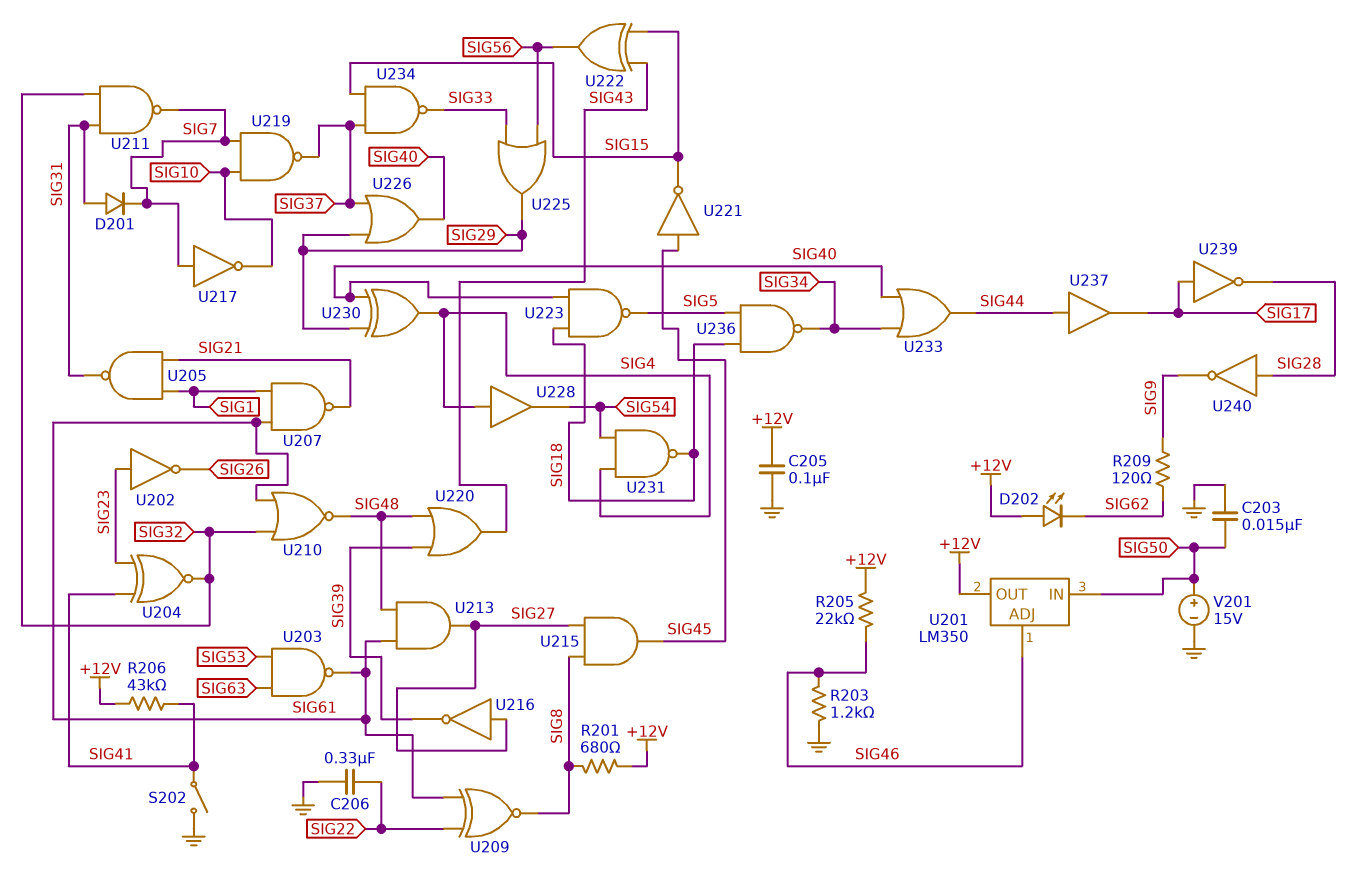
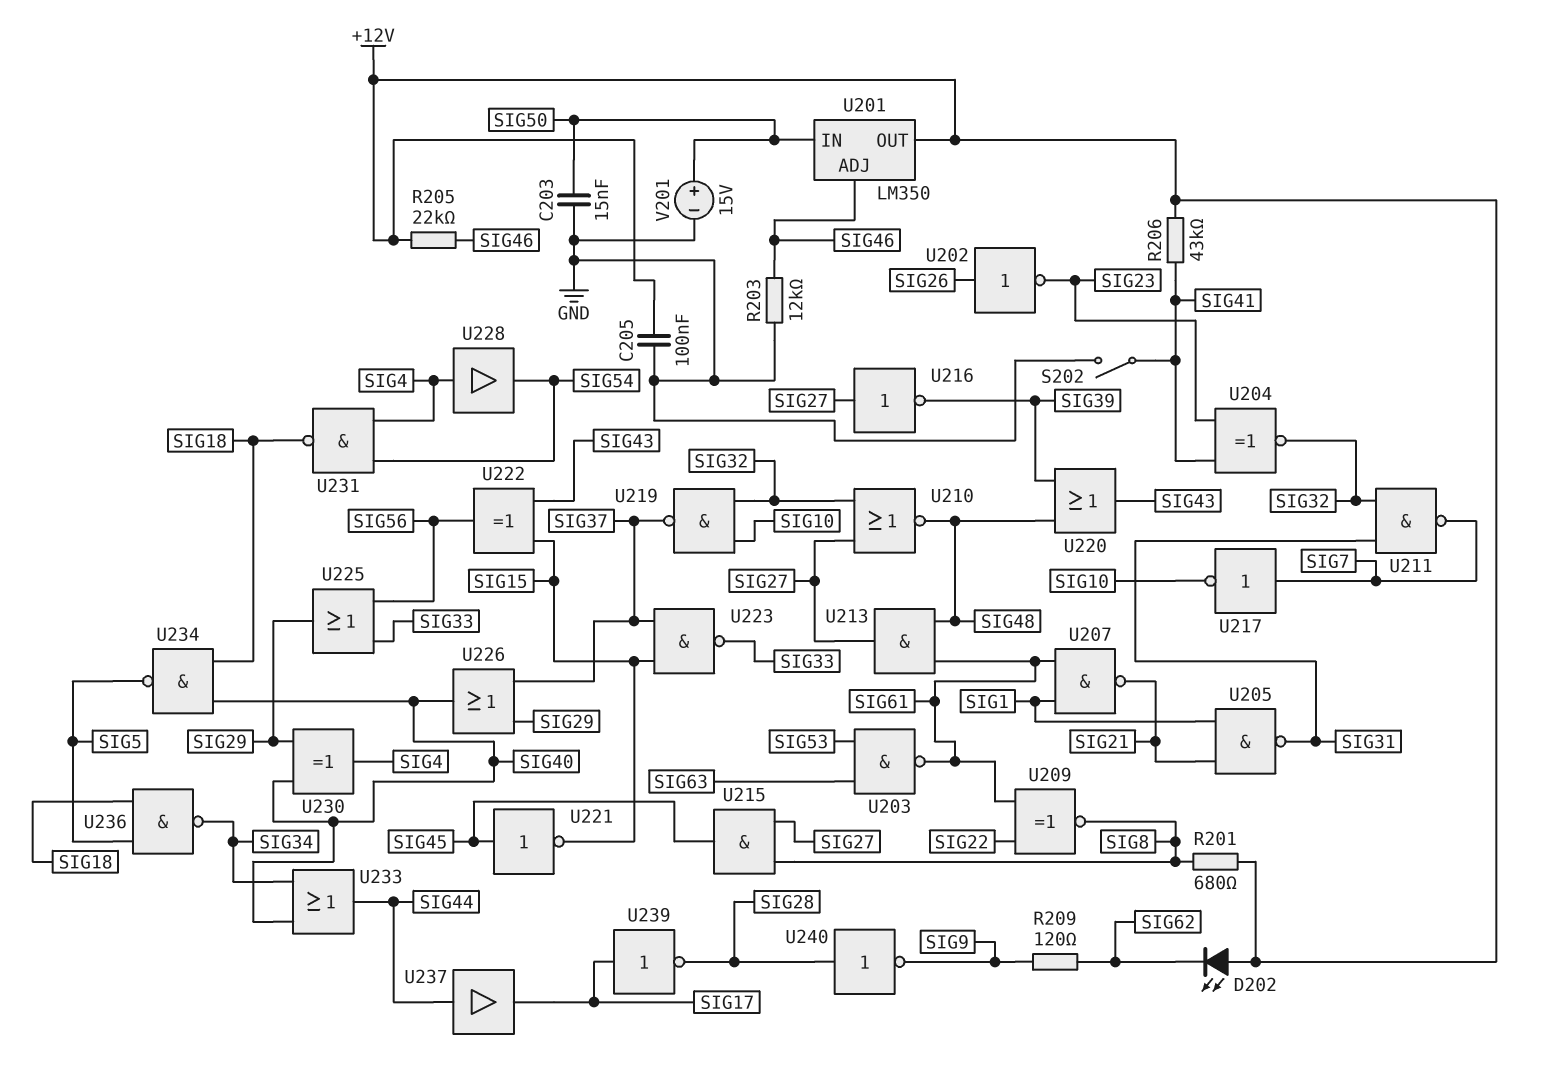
C206: 330nF (GND, SIG22) -> none
D201: diode (A SIG31, K SIG7) -> none
R203: 1.2k (GND, SIG46) -> 12k (GND, SIG46)
U202: NOT (in SIG23, out SIG26) -> NOT (in SIG26, out SIG23)
U210: NOR (in SIG32, in SIG61, out SIG48) -> NOR (in SIG27, in SIG32, out SIG48)
U219: NAND (in SIG7, in SIG10, out SIG37) -> NAND (in SIG10, in SIG32, out SIG37)
U223: NAND (in SIG18, in SIG40, out SIG5) -> NAND (in SIG15, in SIG37, out SIG33)
U234: NAND (in SIG15, in SIG37, out SIG33) -> NAND (in SIG18, in SIG40, out SIG5)

